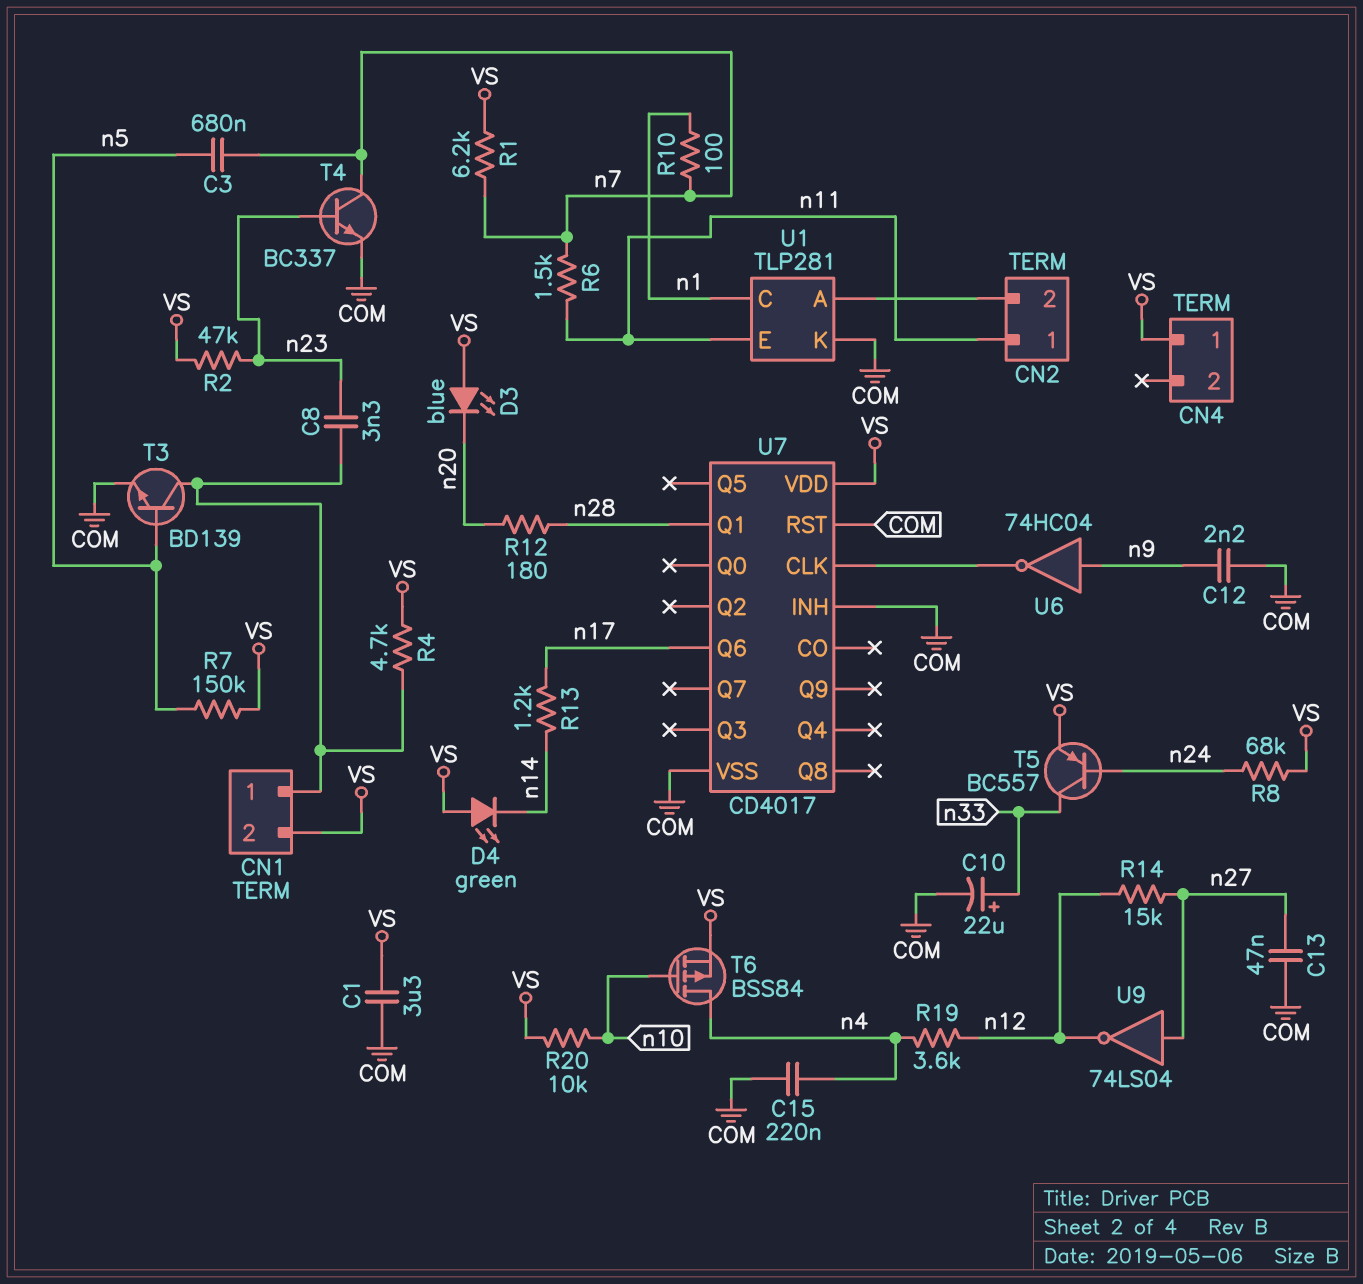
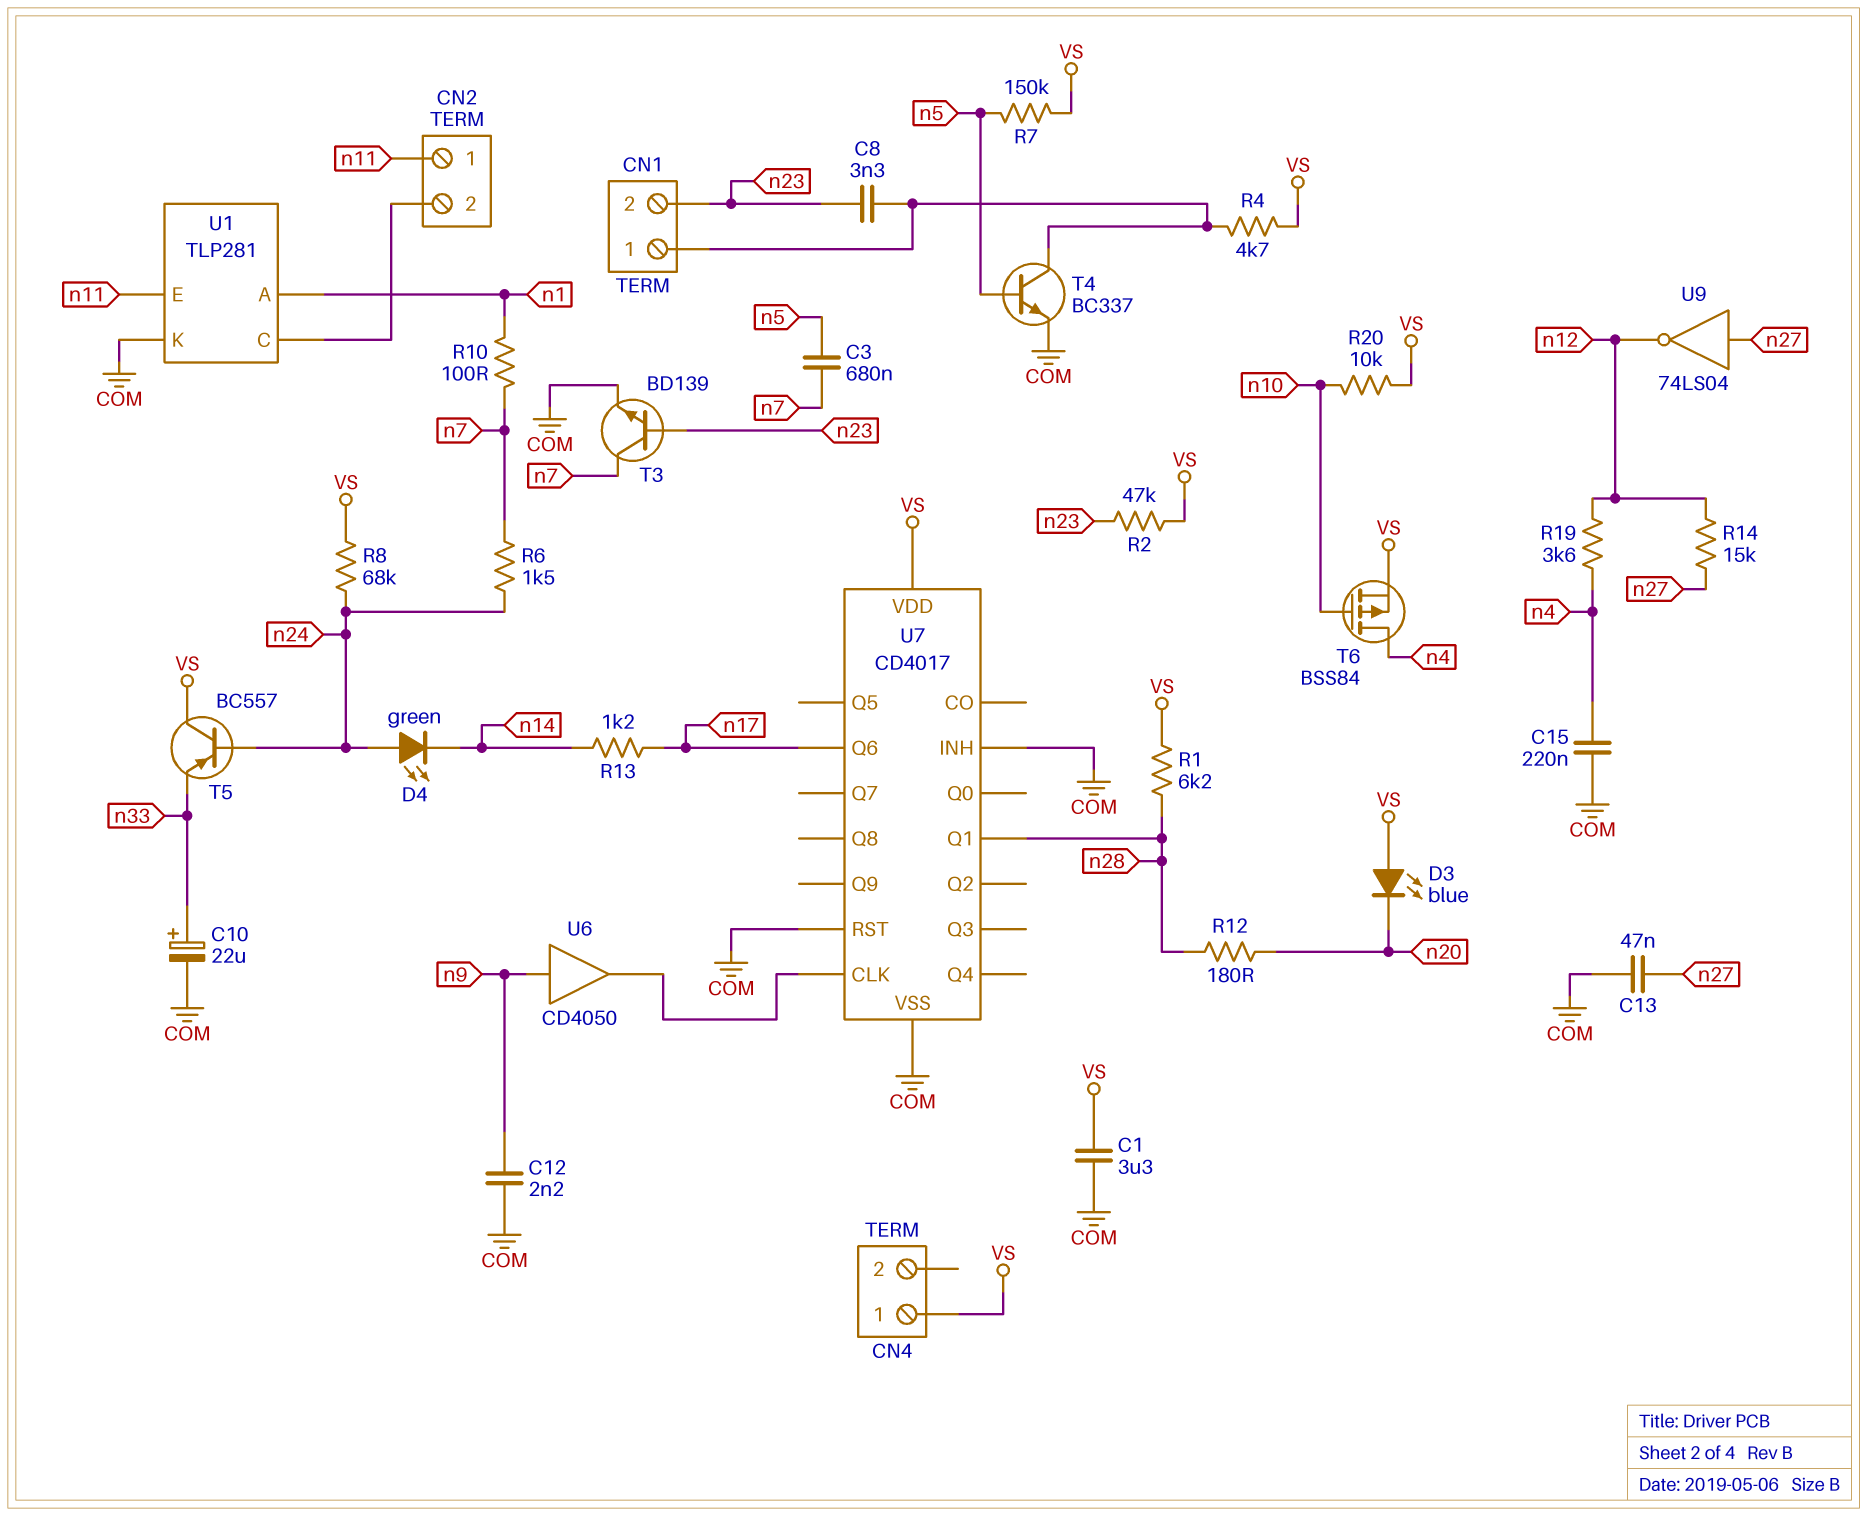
CN1 pin 2: VS -> n23
D4: LED green (A VS, K n14) -> LED green (A n24, K n14)
R1: 6.2k (VS, n7) -> 6.2k (VS, n28)
R6: 1.5k (n7, n11) -> 1.5k (n7, n24)
T3: NPN BD139 (B n5, C CN1/1, E COM) -> NPN BD139 (B n23, C n7, E COM)
T4: NPN BC337 (B n23, C n7, E COM) -> NPN BC337 (B n5, C CN1/1, E COM)
T5: PNP BC557 (B n24, C n33, E VS) -> PNP BC557 (B n24, C VS, E n33)
U1 pin A: CN2/2 -> n1
U1 pin C: n1 -> CN2/2
U6: NOT 74HC04 (in n9, out U7/CLK) -> buffer CD4050 (in n9, out U7/CLK)

